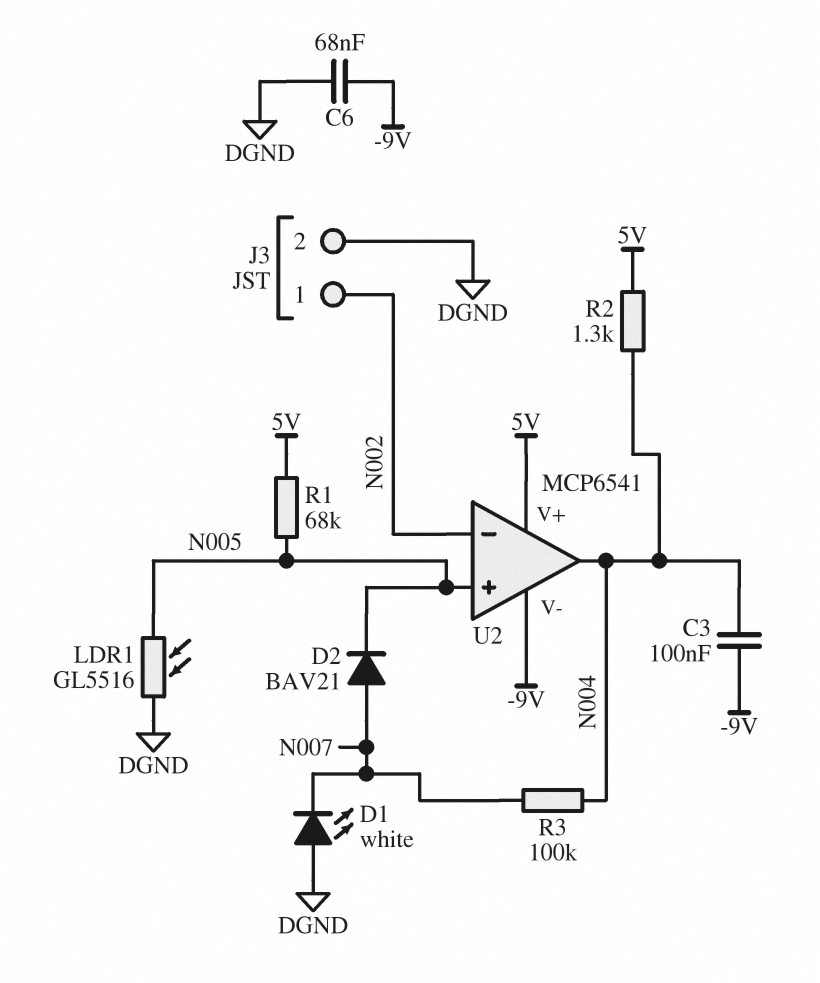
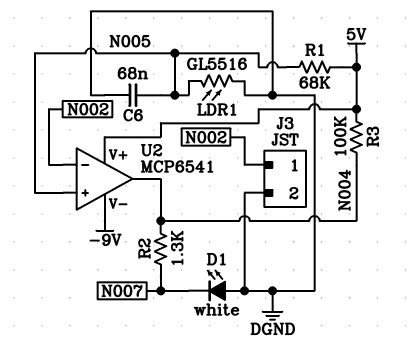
C3: 100nF (-9V, N004) -> none
C6: 68nF (-9V, DGND) -> 68nF (DGND, N005)
D2: diode BAV21 (A N007, K N005) -> none
R2: 1.3k (5V, N004) -> 1.3k (N004, N007)
R3: 100k (N004, N007) -> 100k (5V, N004)

